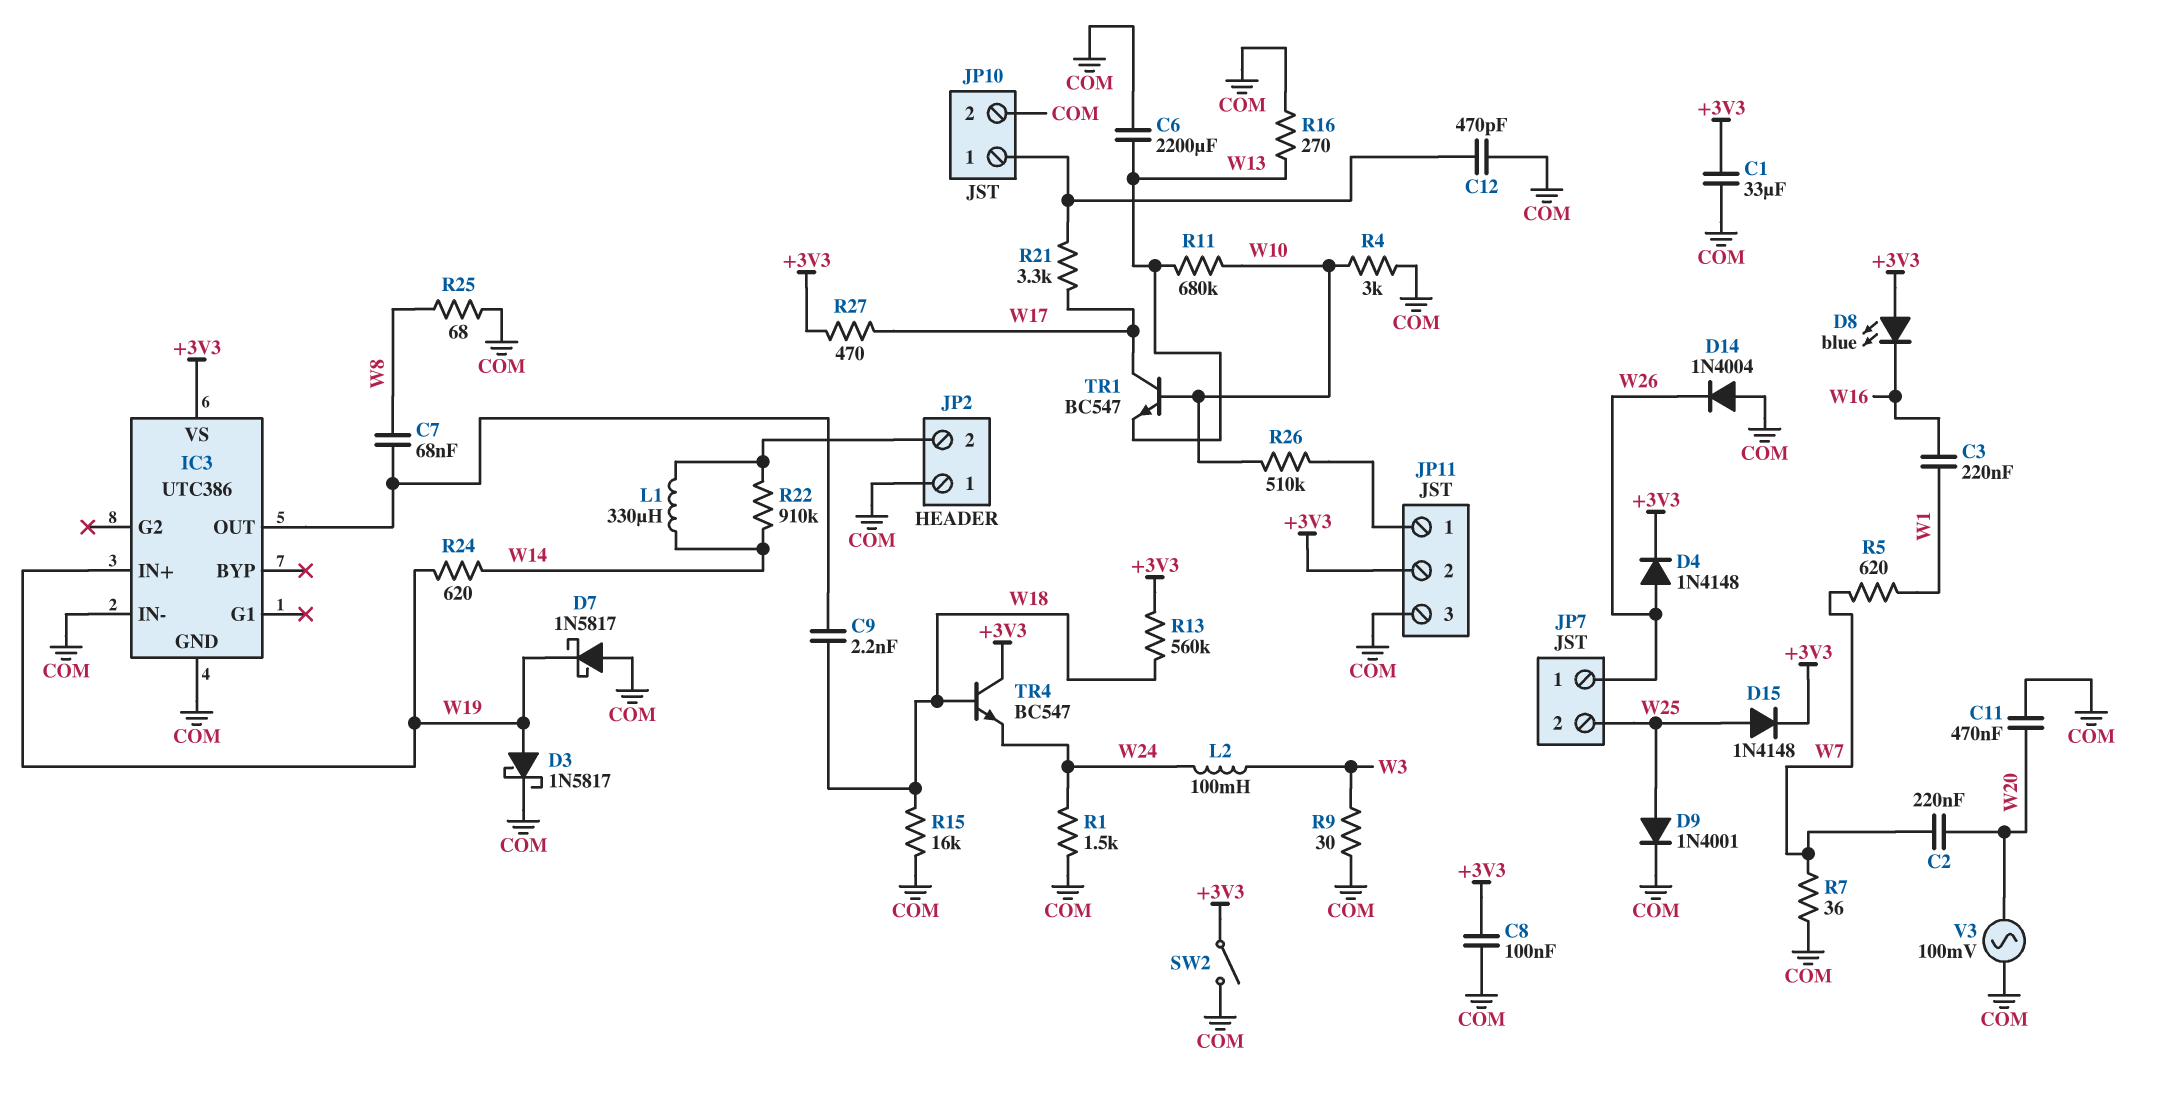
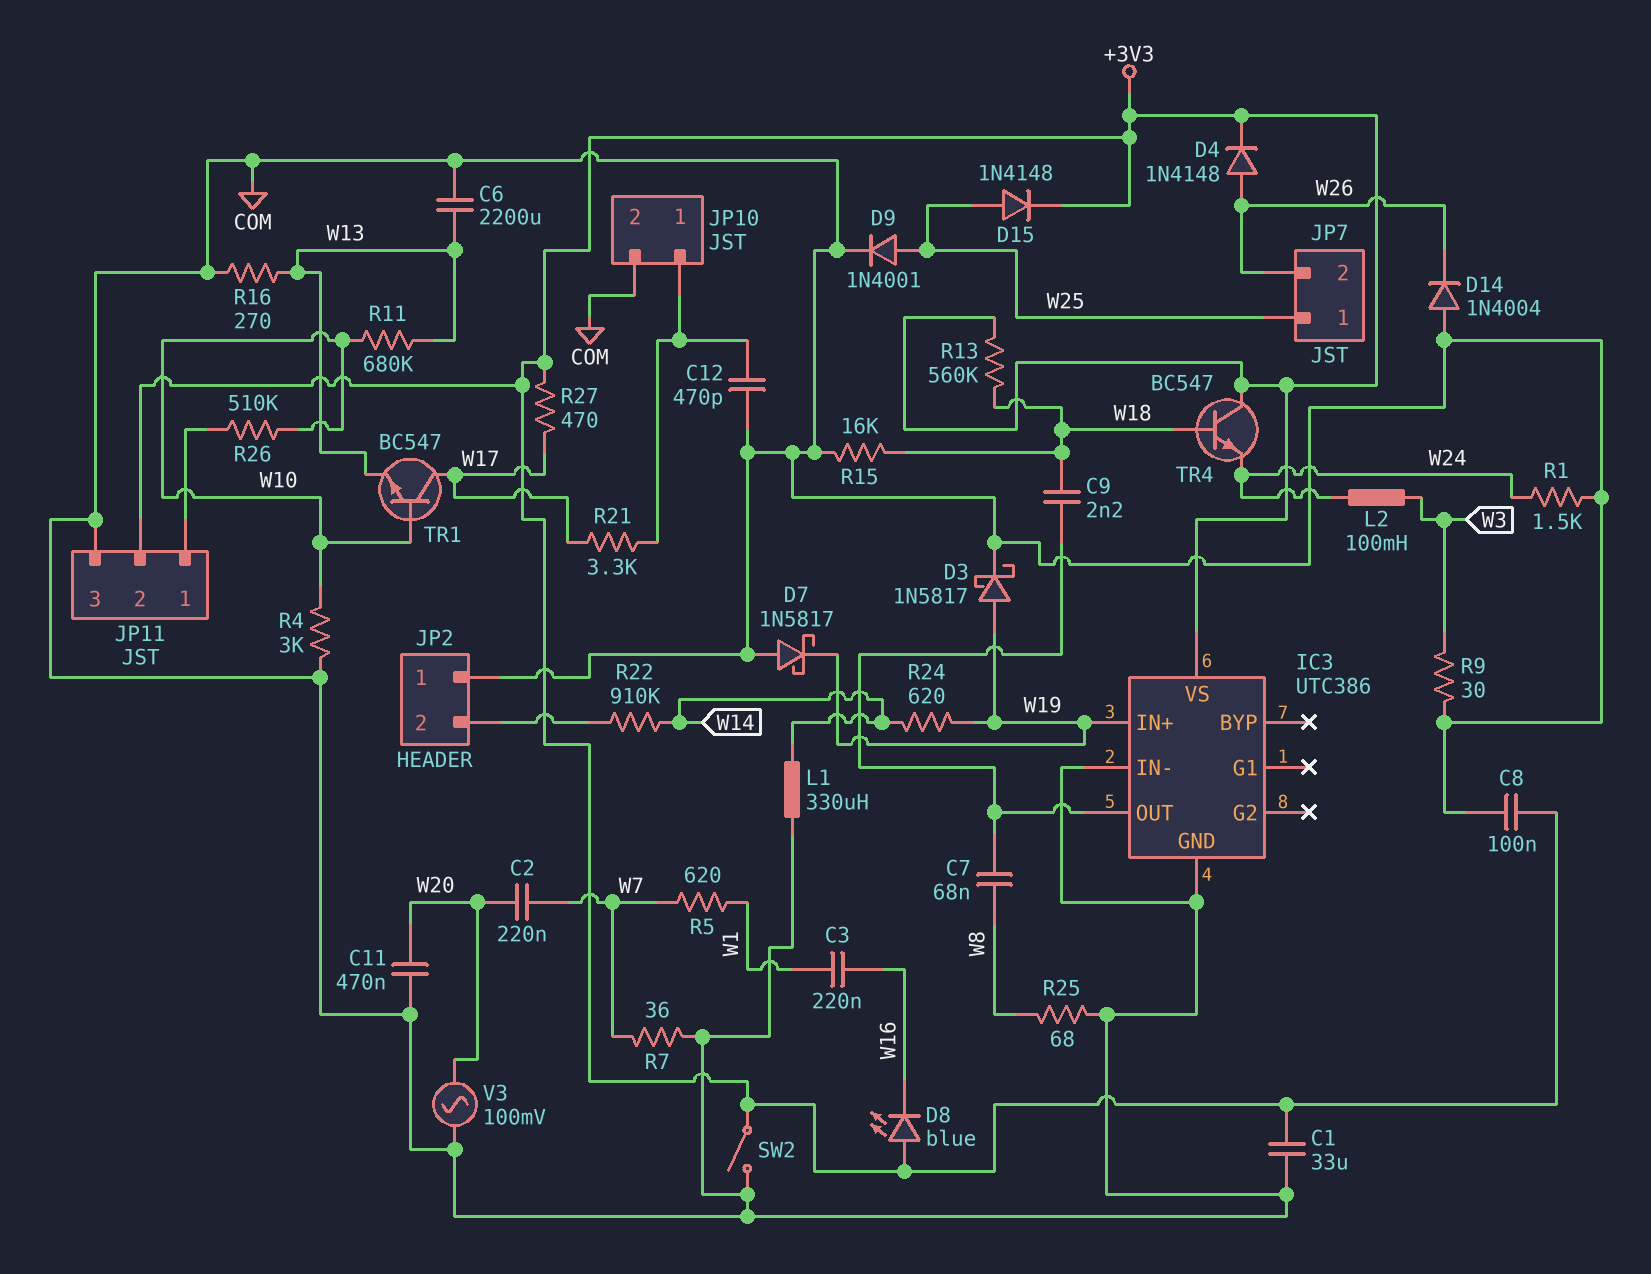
JP7 pin 1: W26 -> W25
JP7 pin 2: W25 -> W26
L1: 330uH (JP2/2, W14) -> 330uH (COM, W14)

